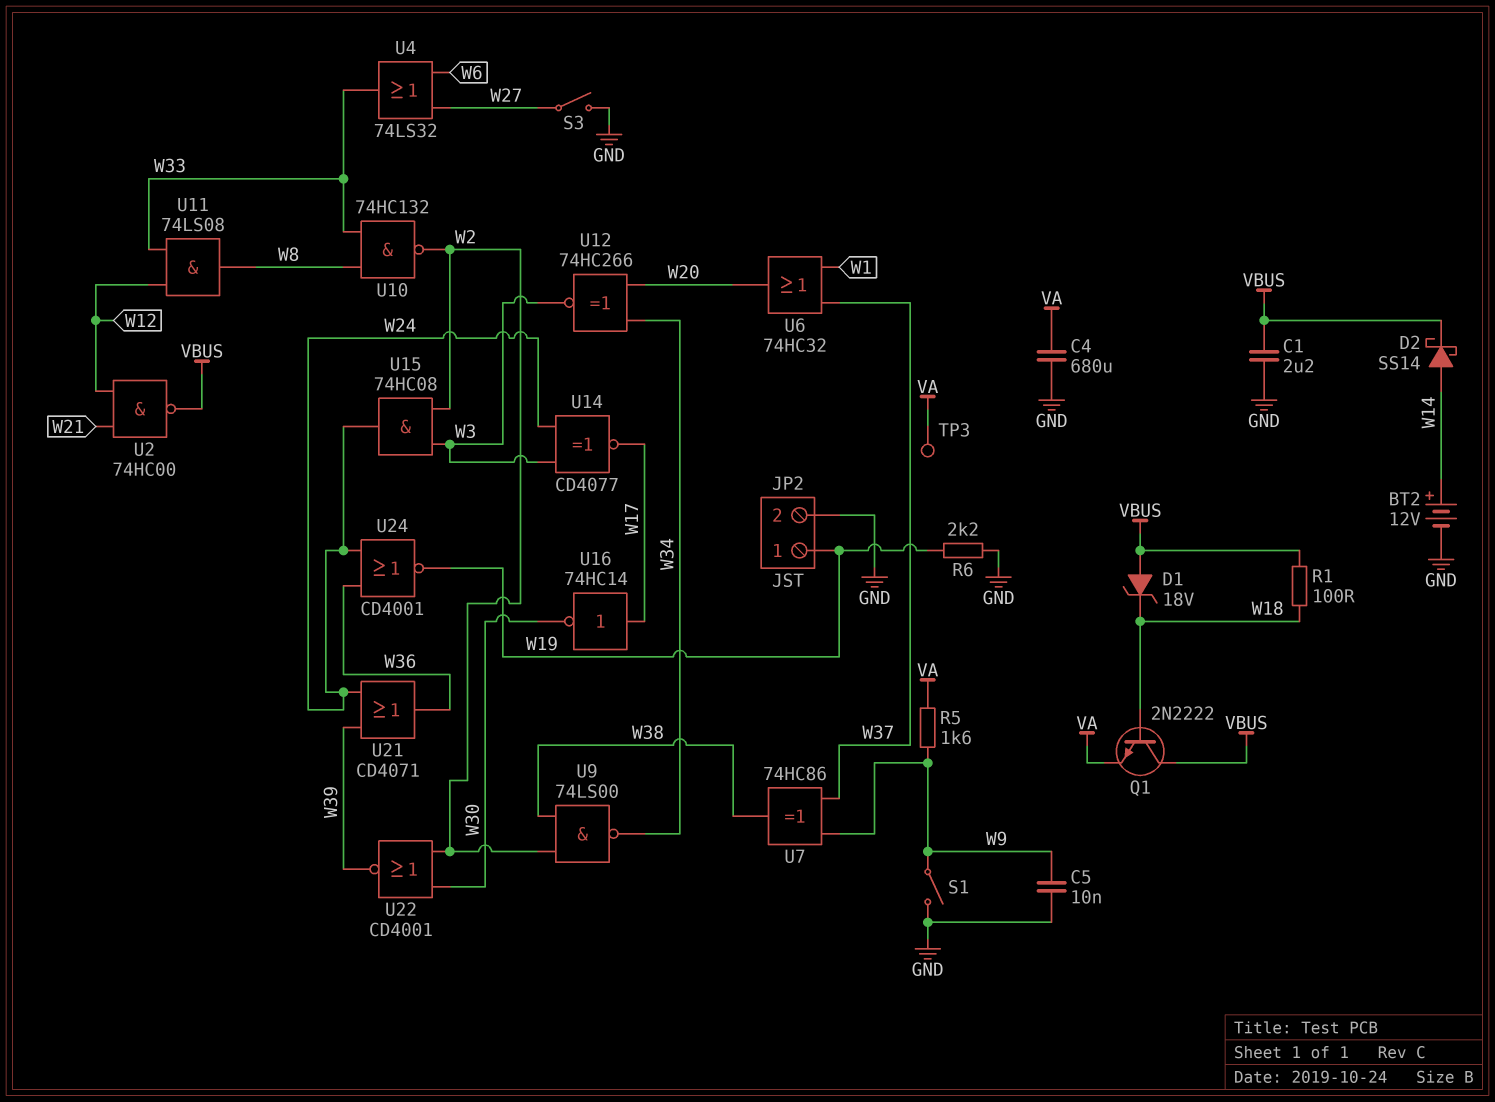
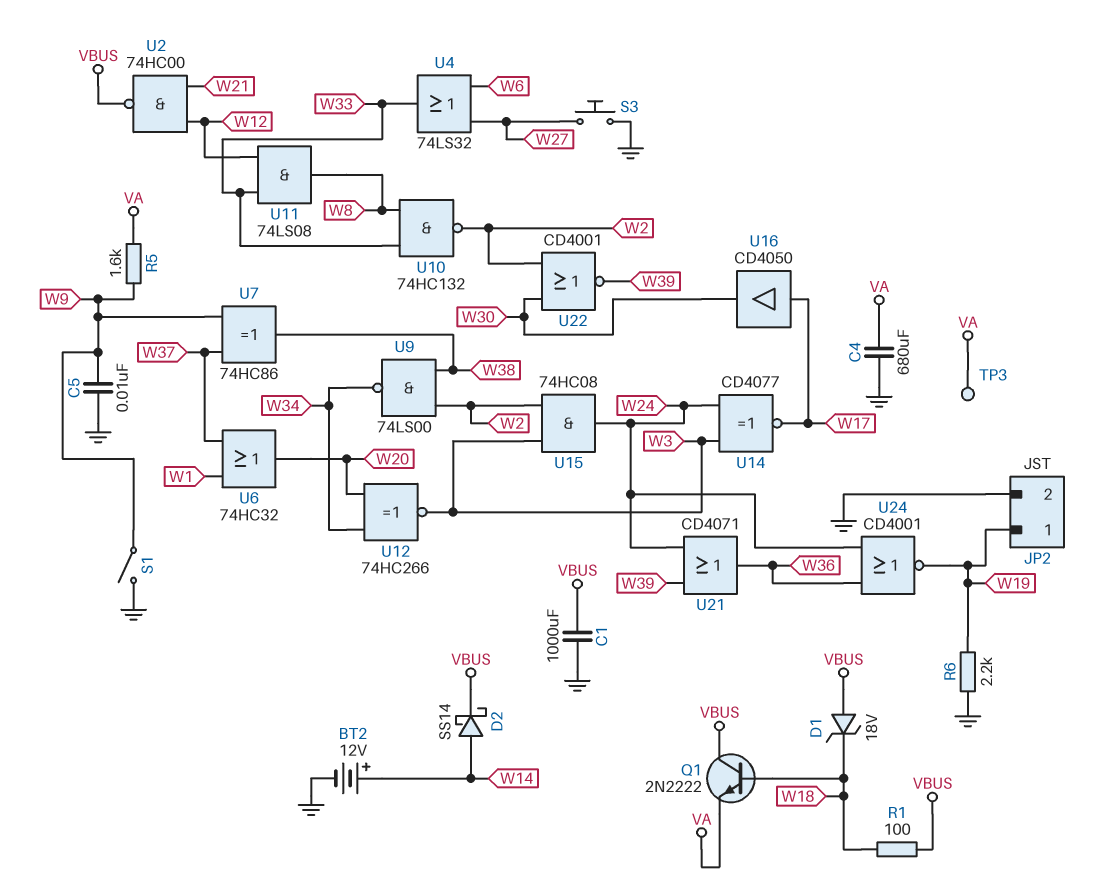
C1: 2.2uF (GND, VBUS) -> 1000uF (GND, VBUS)
S3: switch (GND, W27) -> button (GND, W27)
U16: NOT 74HC14 (in W17, out W30) -> buffer CD4050 (in W17, out W30)

